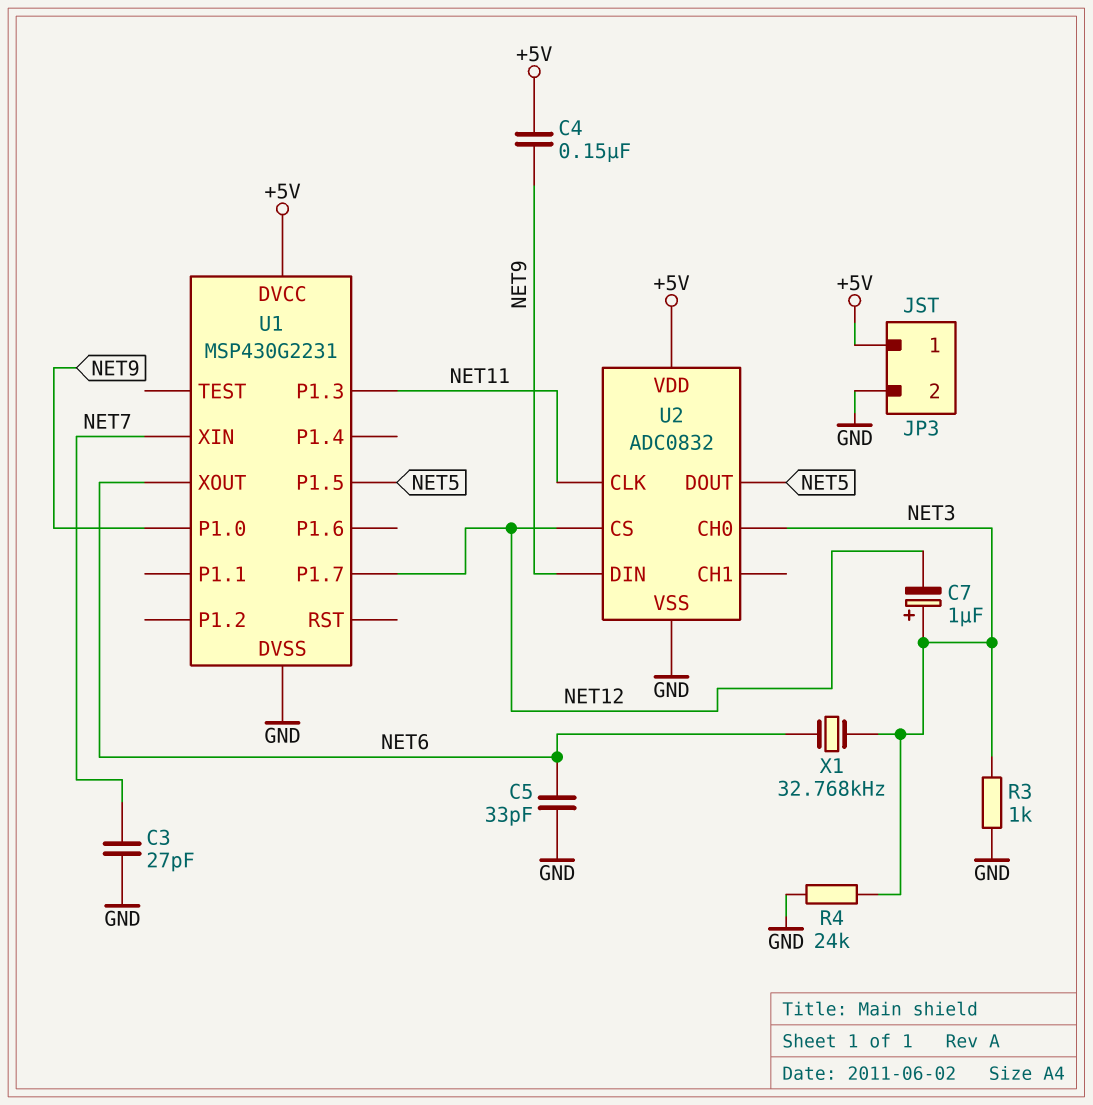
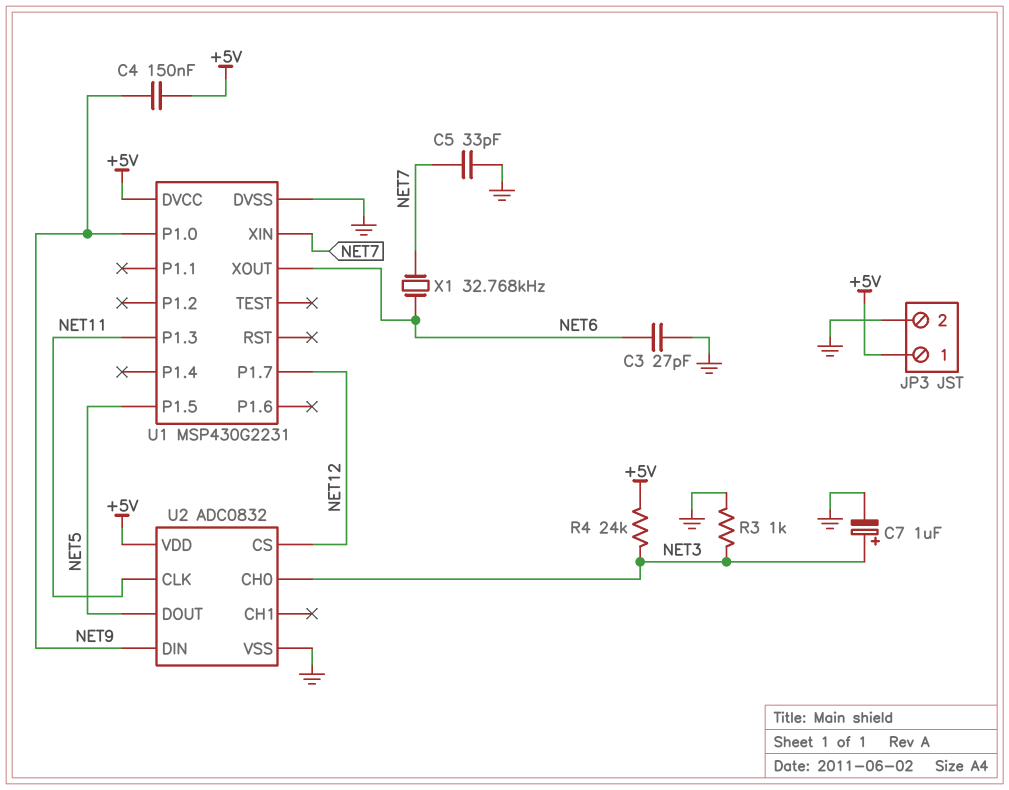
C3: 27pF (GND, NET7) -> 27pF (GND, NET6)
C5: 33pF (GND, NET6) -> 33pF (GND, NET7)
C7: 1uF (plus NET3, minus NET12) -> 1uF (plus NET3, minus GND)
R4: 24k (GND, NET3) -> 24k (+5V, NET3)
X1: 32.768kHz (NET3, NET6) -> 32.768kHz (NET6, NET7)

